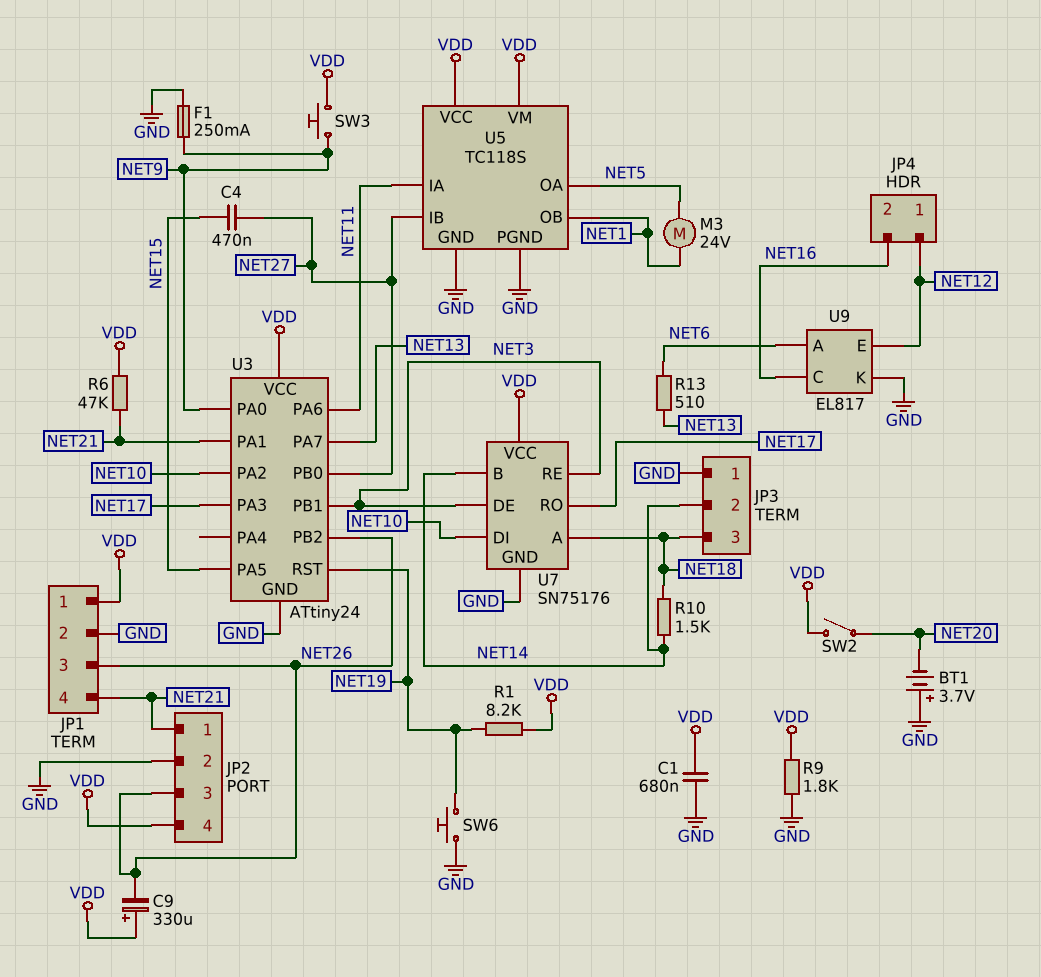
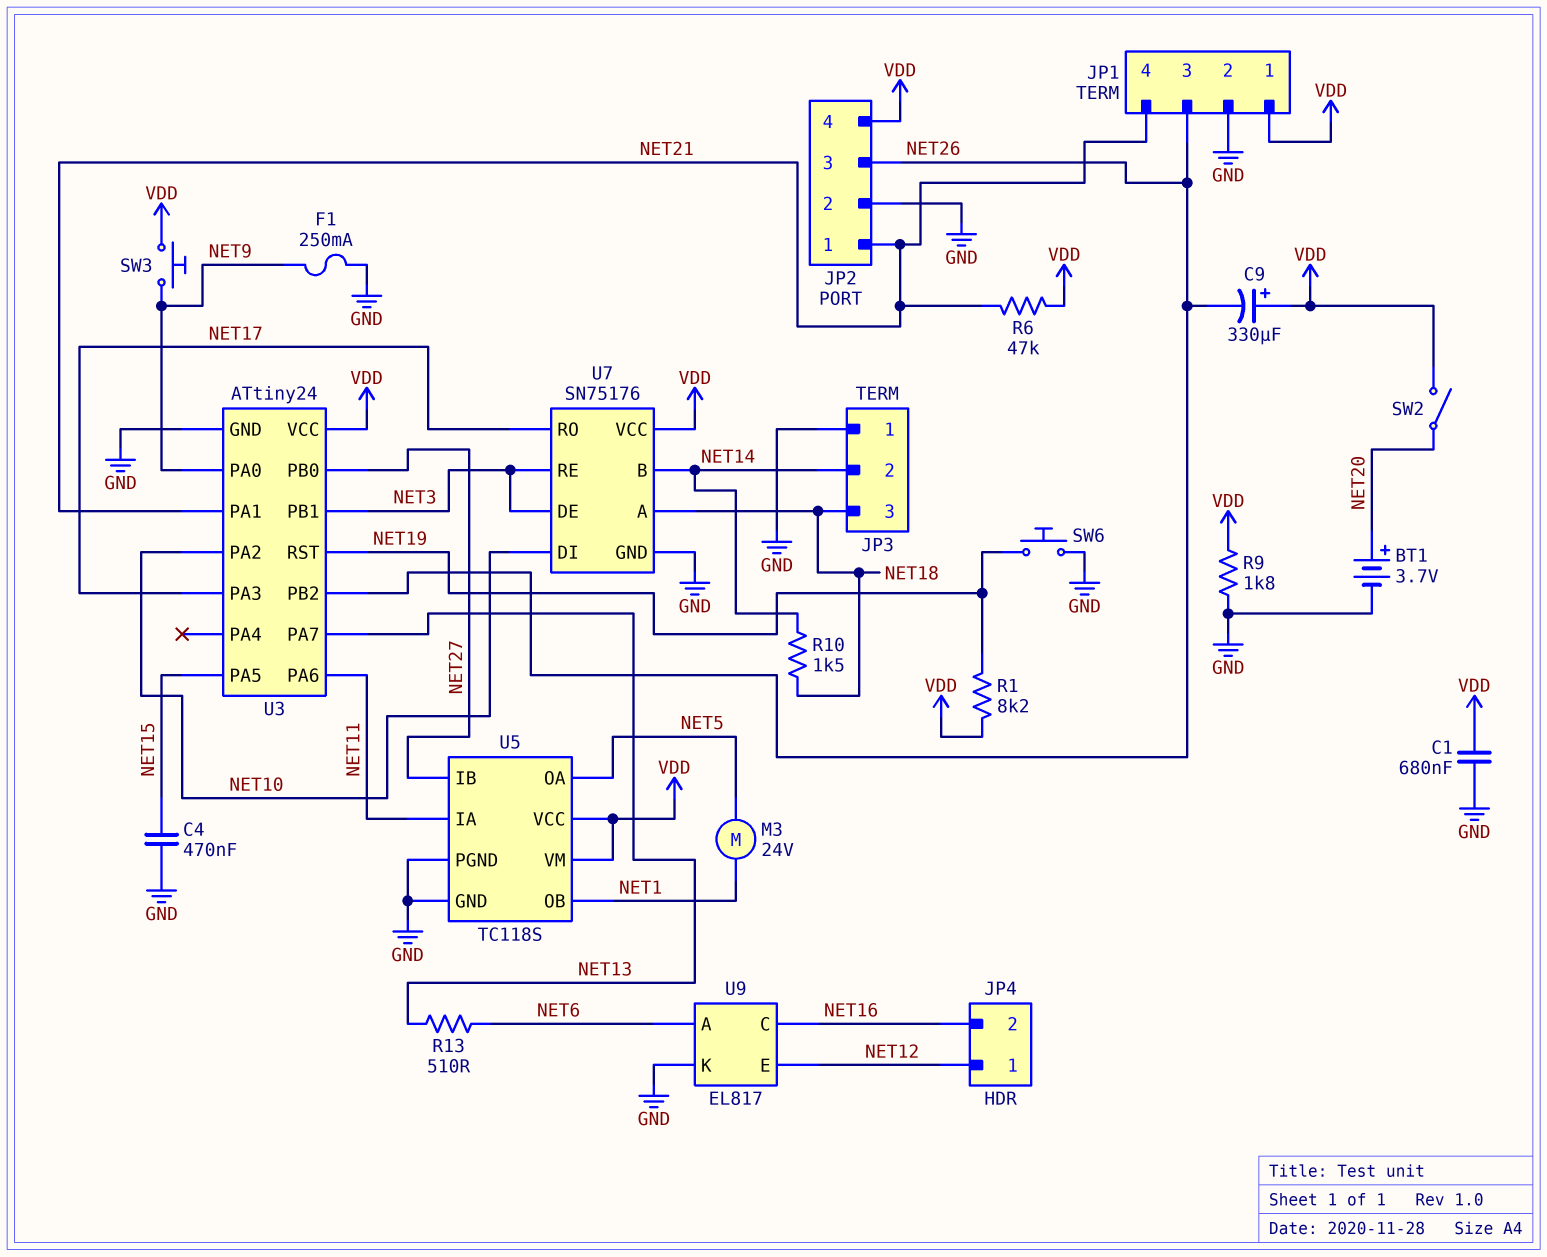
BT1: 3.7V (plus GND, minus NET20) -> 3.7V (plus NET20, minus GND)
C4: 470nF (NET15, NET27) -> 470nF (GND, NET15)

